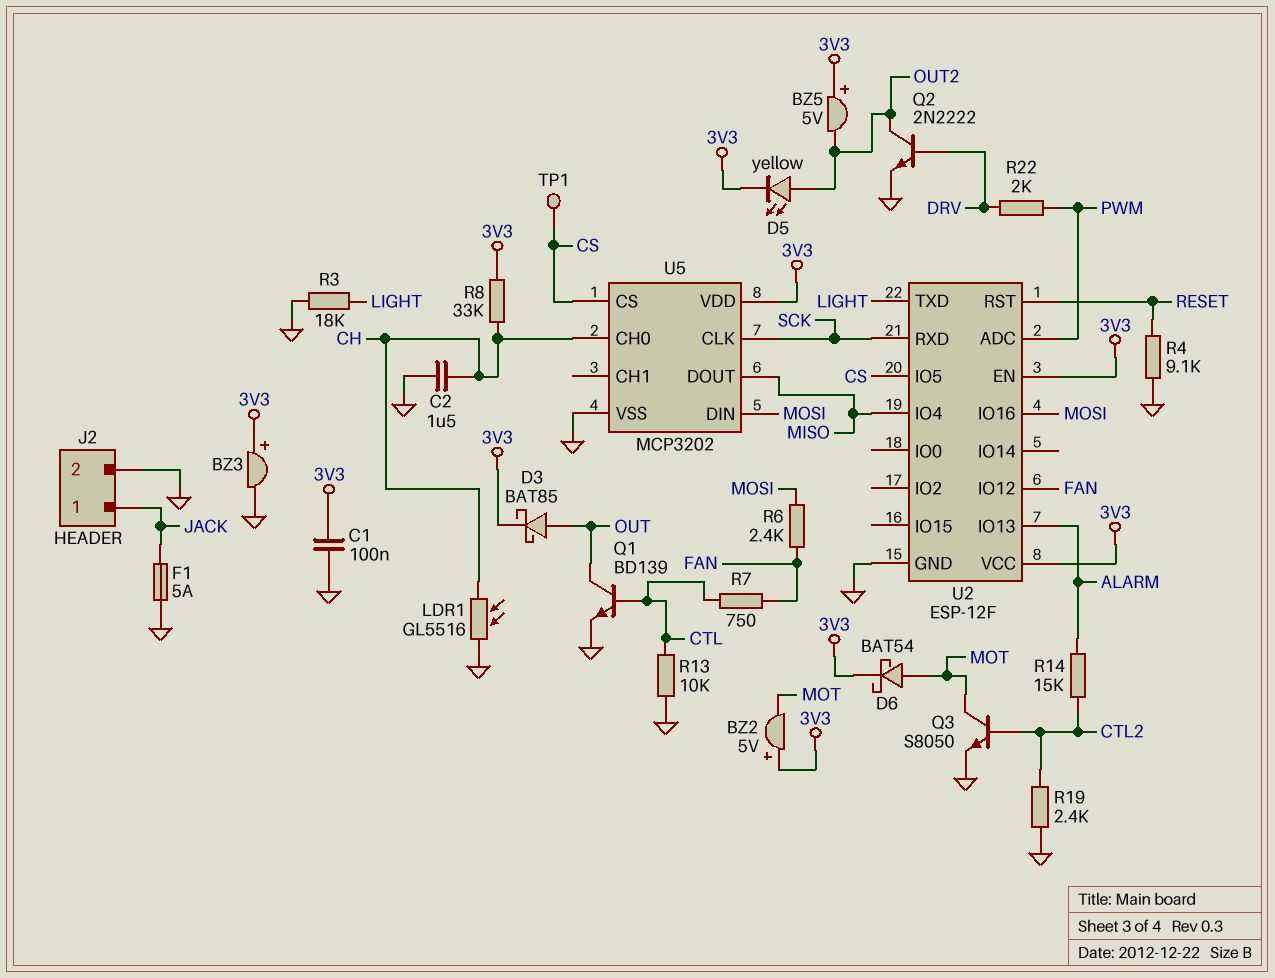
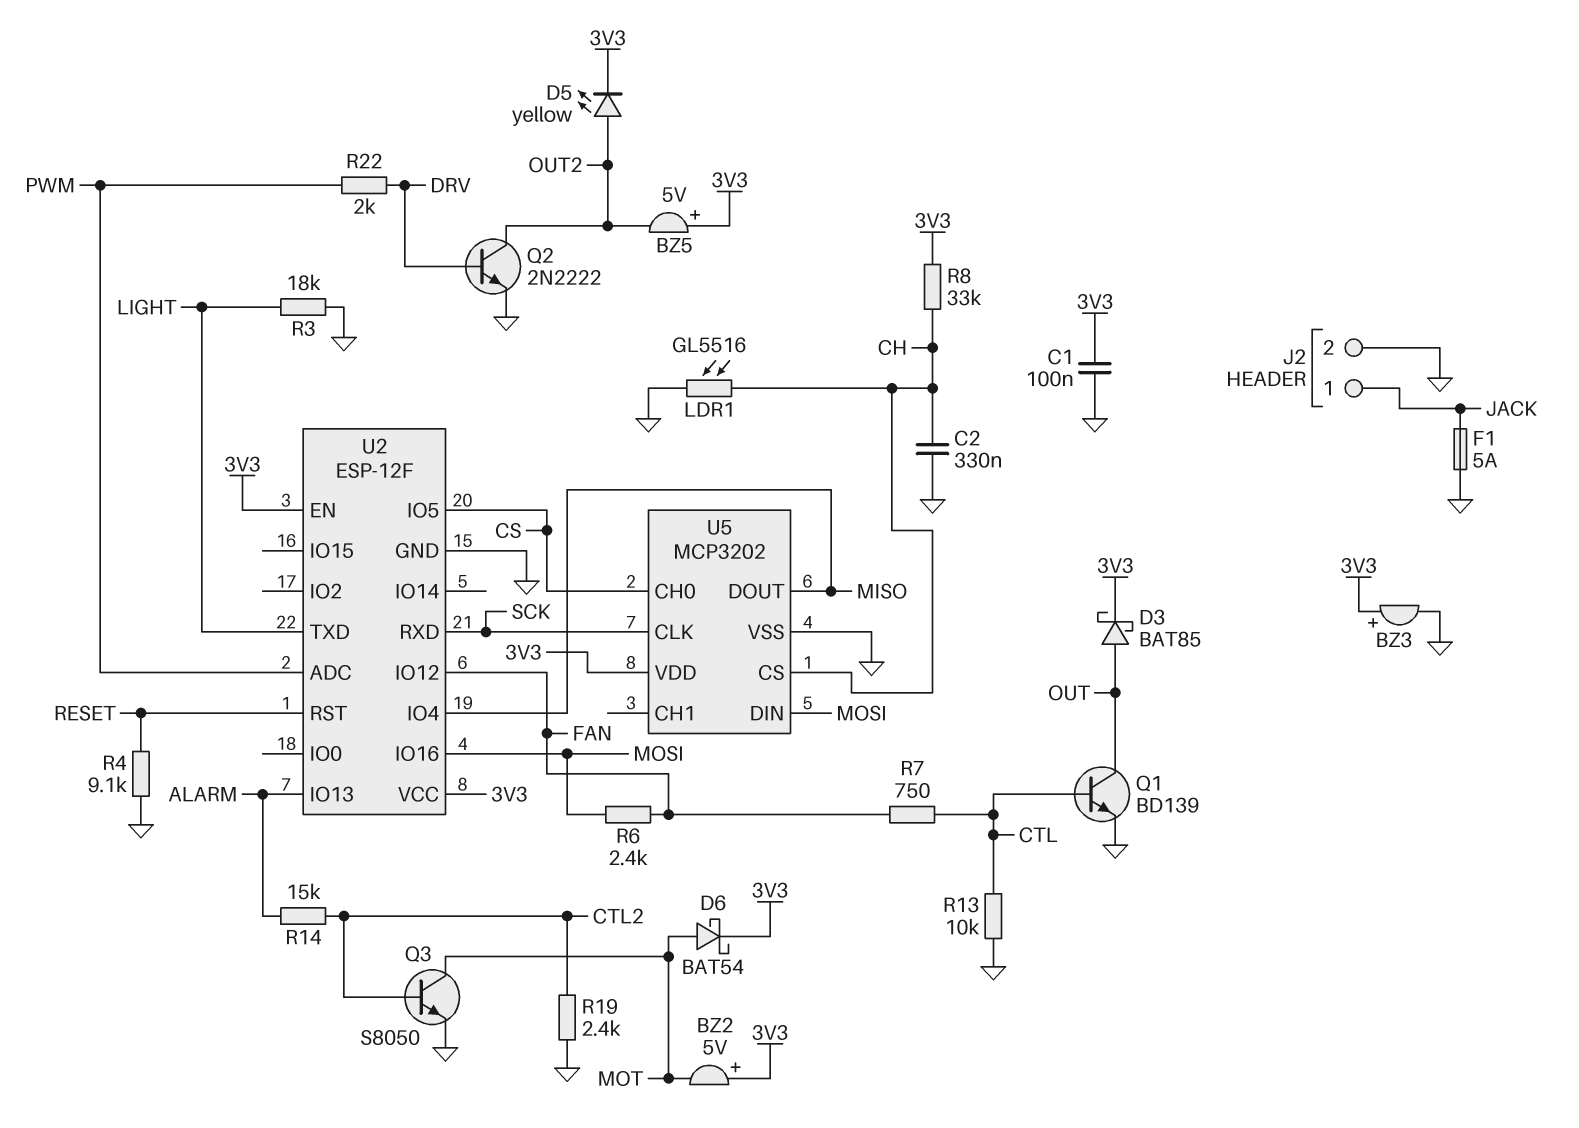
C2: 1.5uF (CH, GND) -> 330nF (CH, GND)
TP1: test point (CS) -> none
U5 pin CH0: CH -> CS
U5 pin CS: CS -> CH

